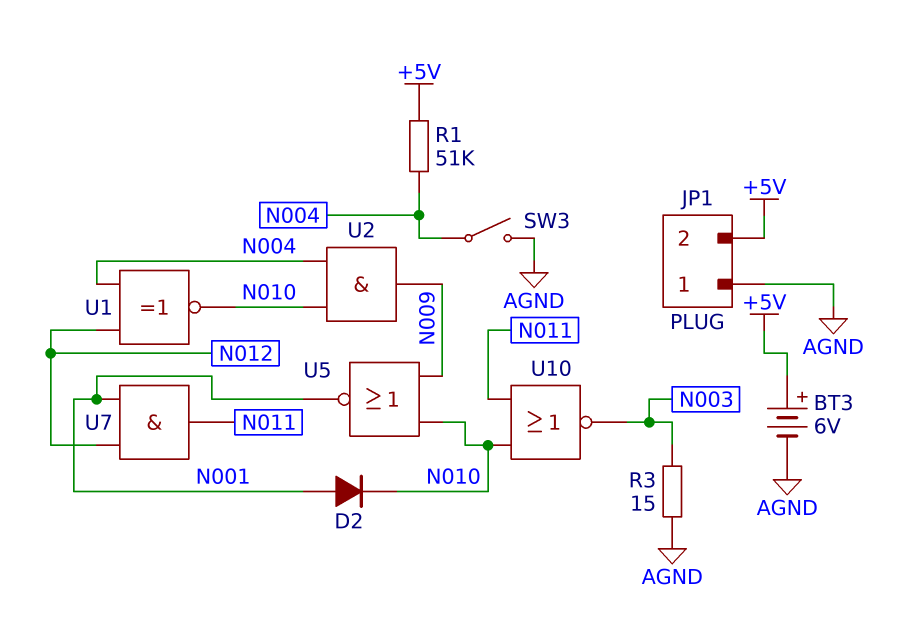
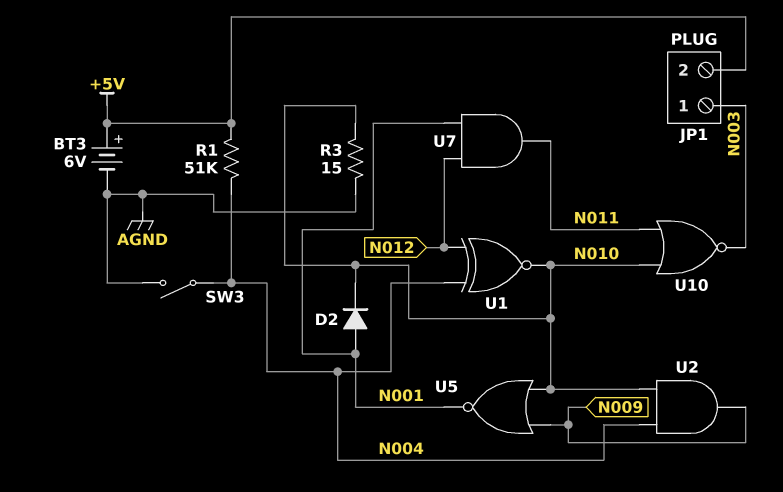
JP1 pin 1: AGND -> N003
R3: 15 (AGND, N003) -> 15 (AGND, N010)

